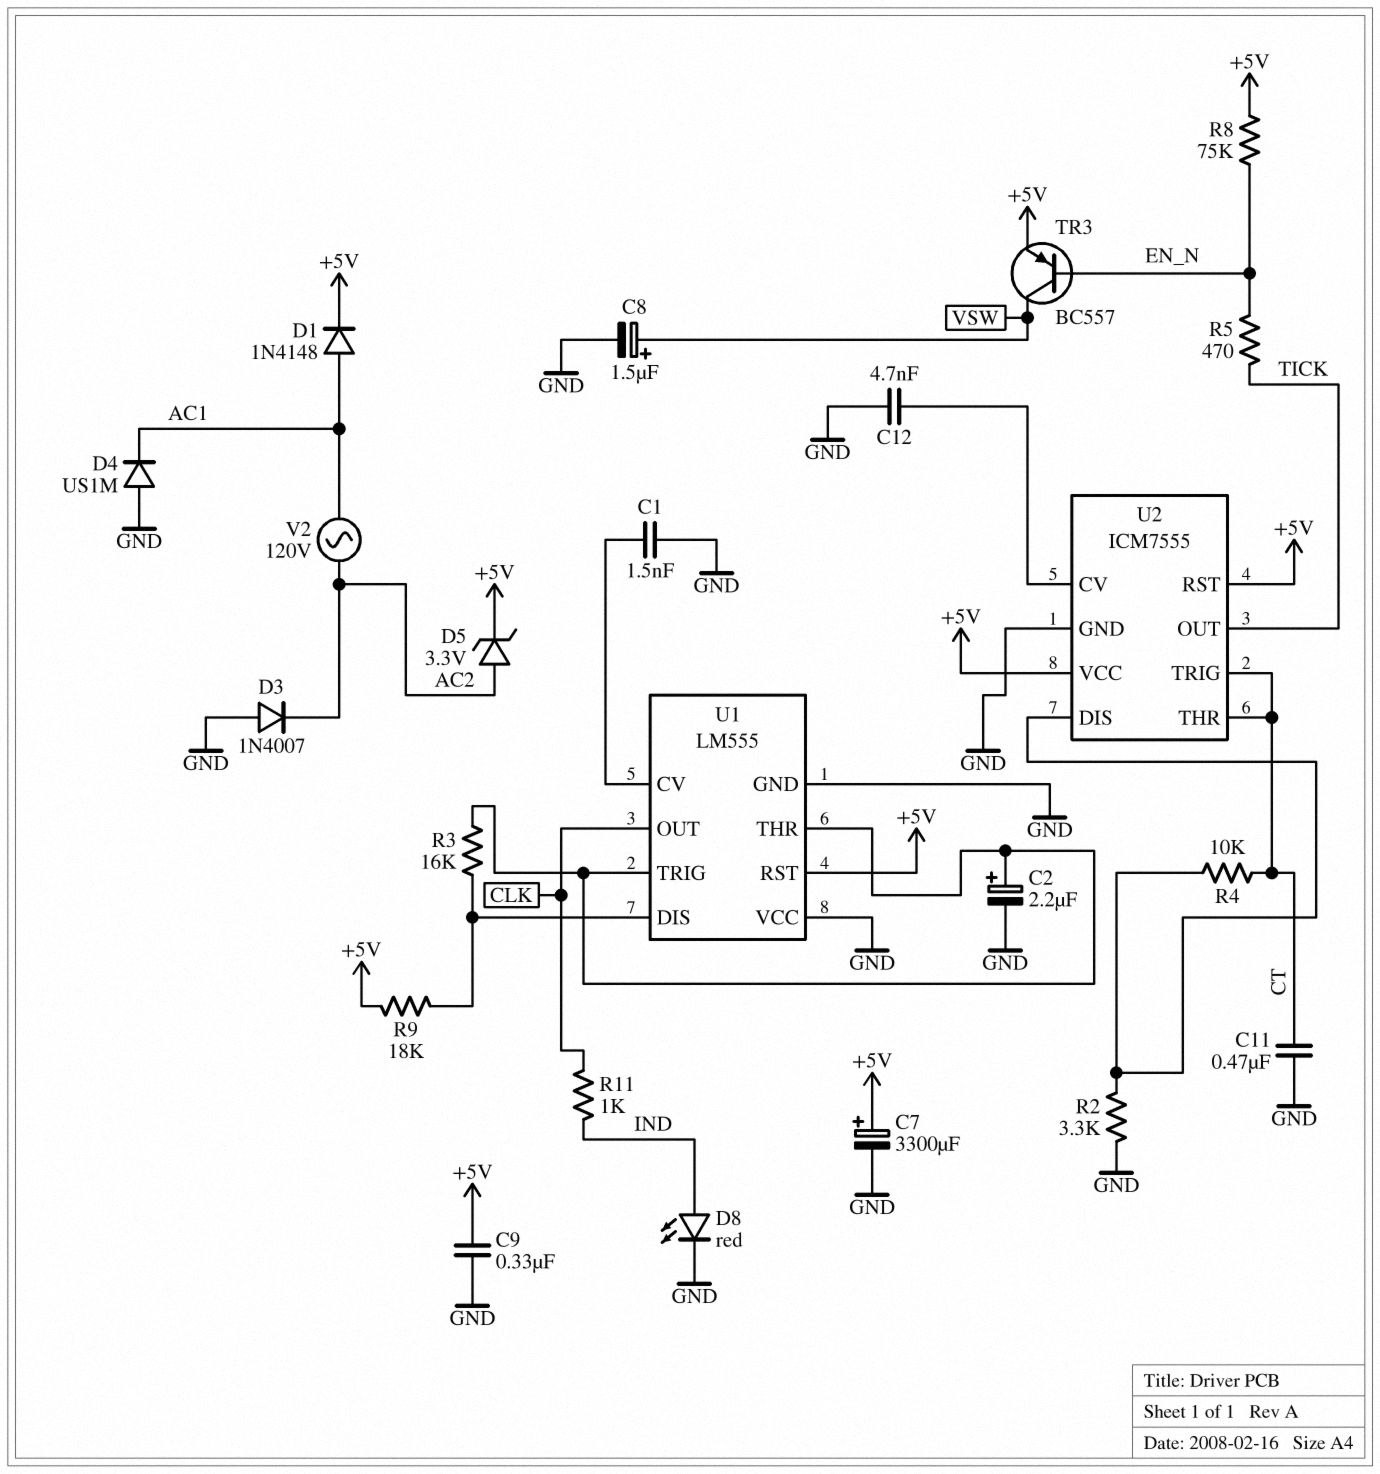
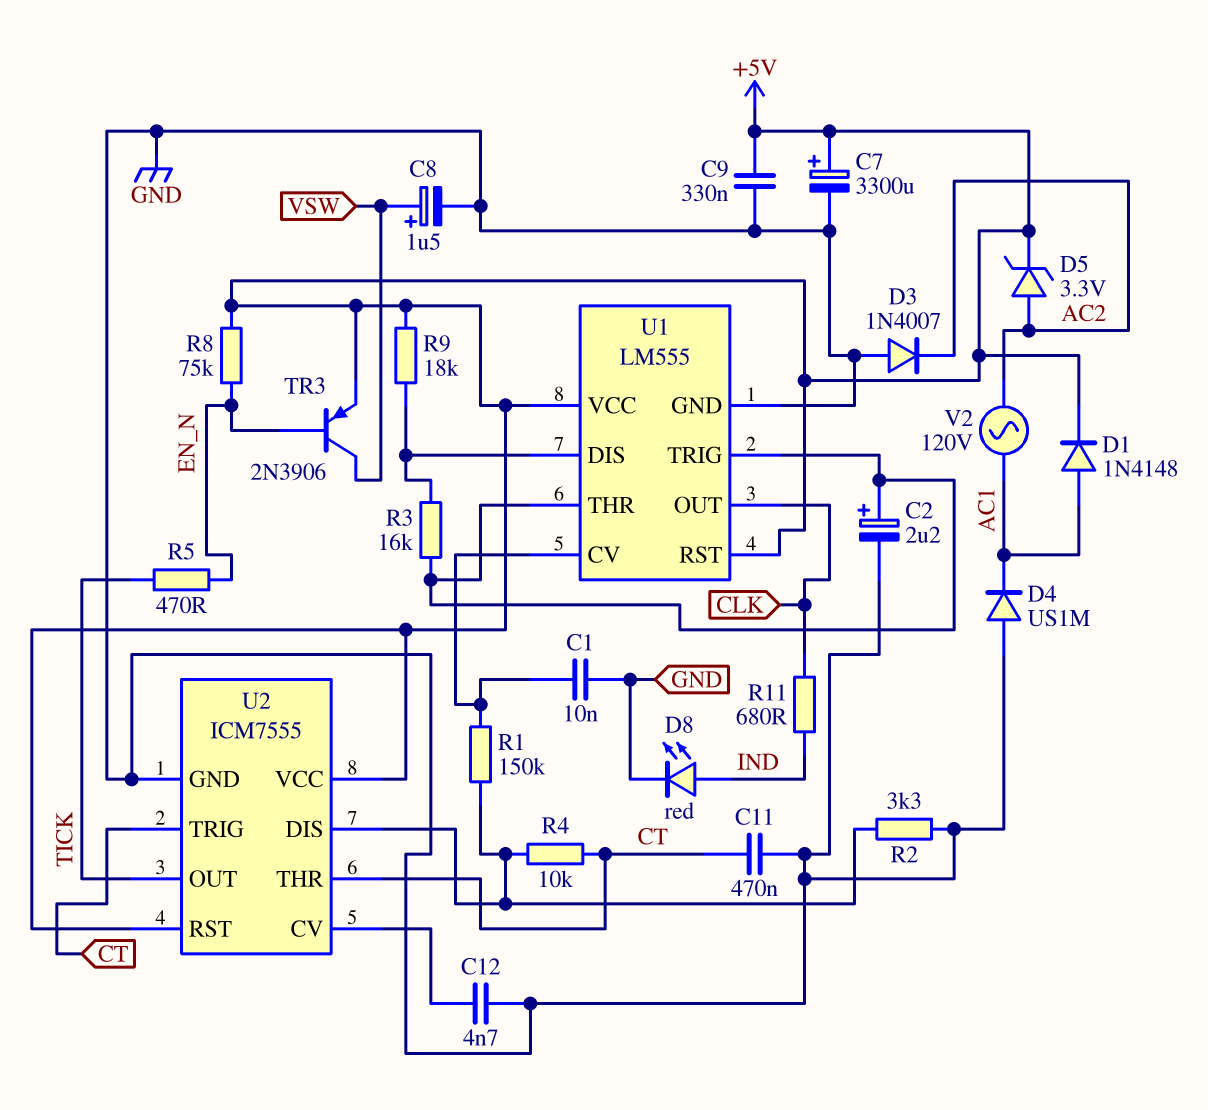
C1: 1.5nF (GND, U1/CV) -> 10nF (GND, U1/CV)
R1: none -> 150k (U1/CV, U2/DIS)
R11: 1k (CLK, IND) -> 680 (CLK, IND)
TR3: PNP BC557 (B EN_N, C VSW, E +5V) -> PNP 2N3906 (B EN_N, C VSW, E +5V)
U1 pin VCC: GND -> +5V

